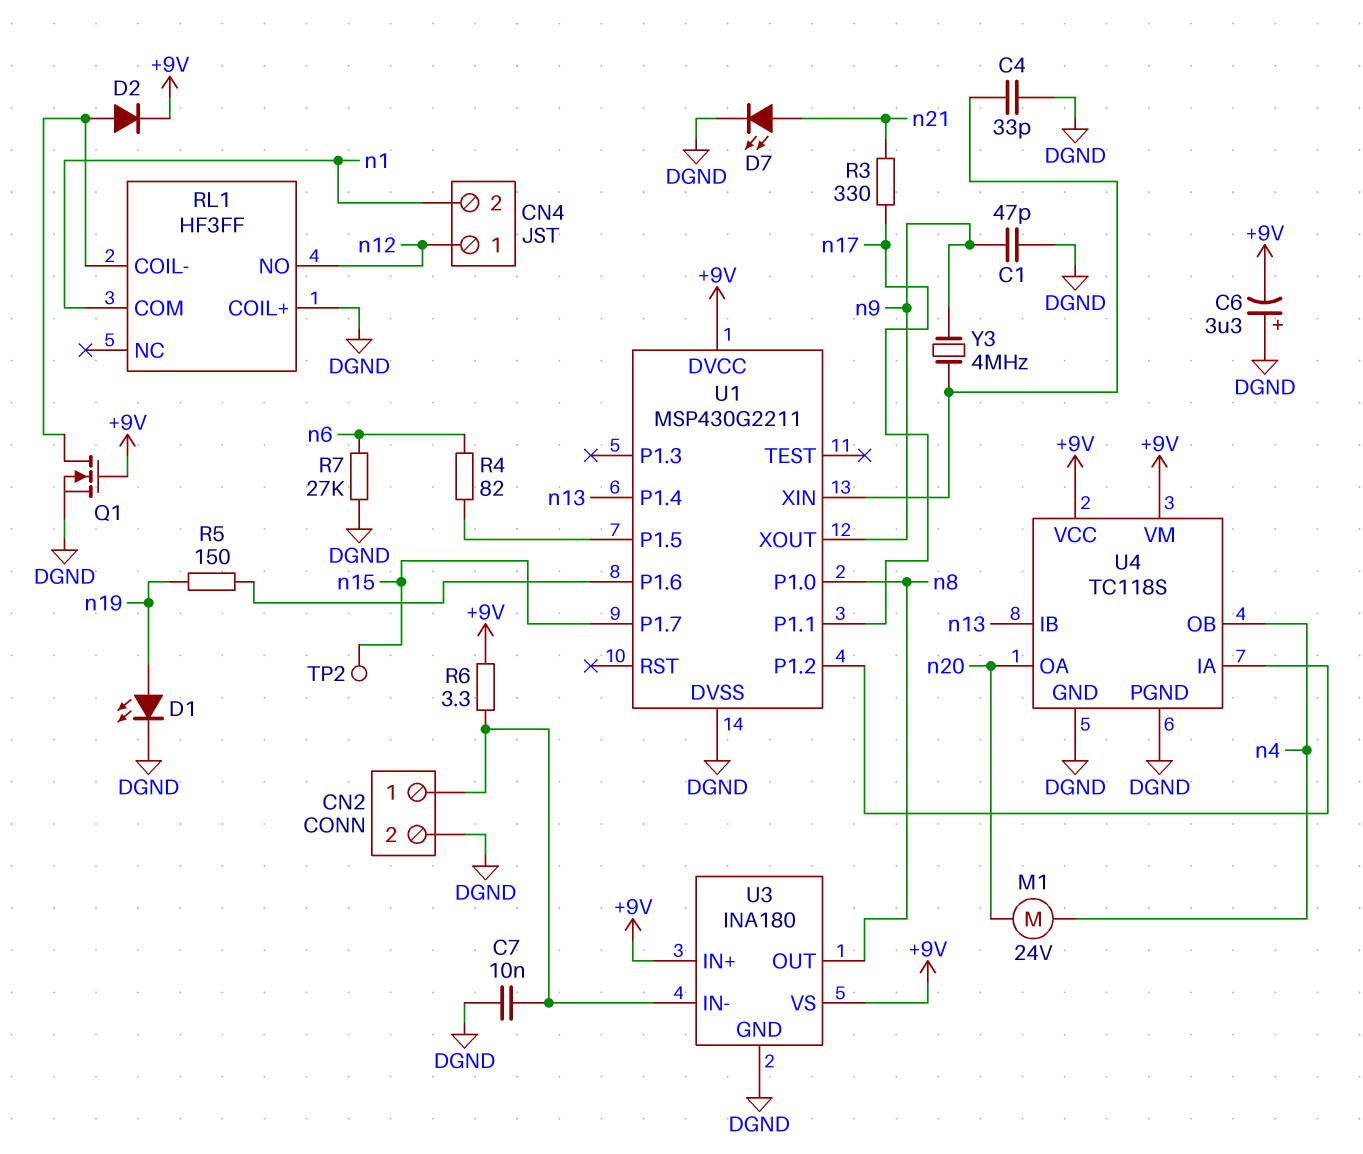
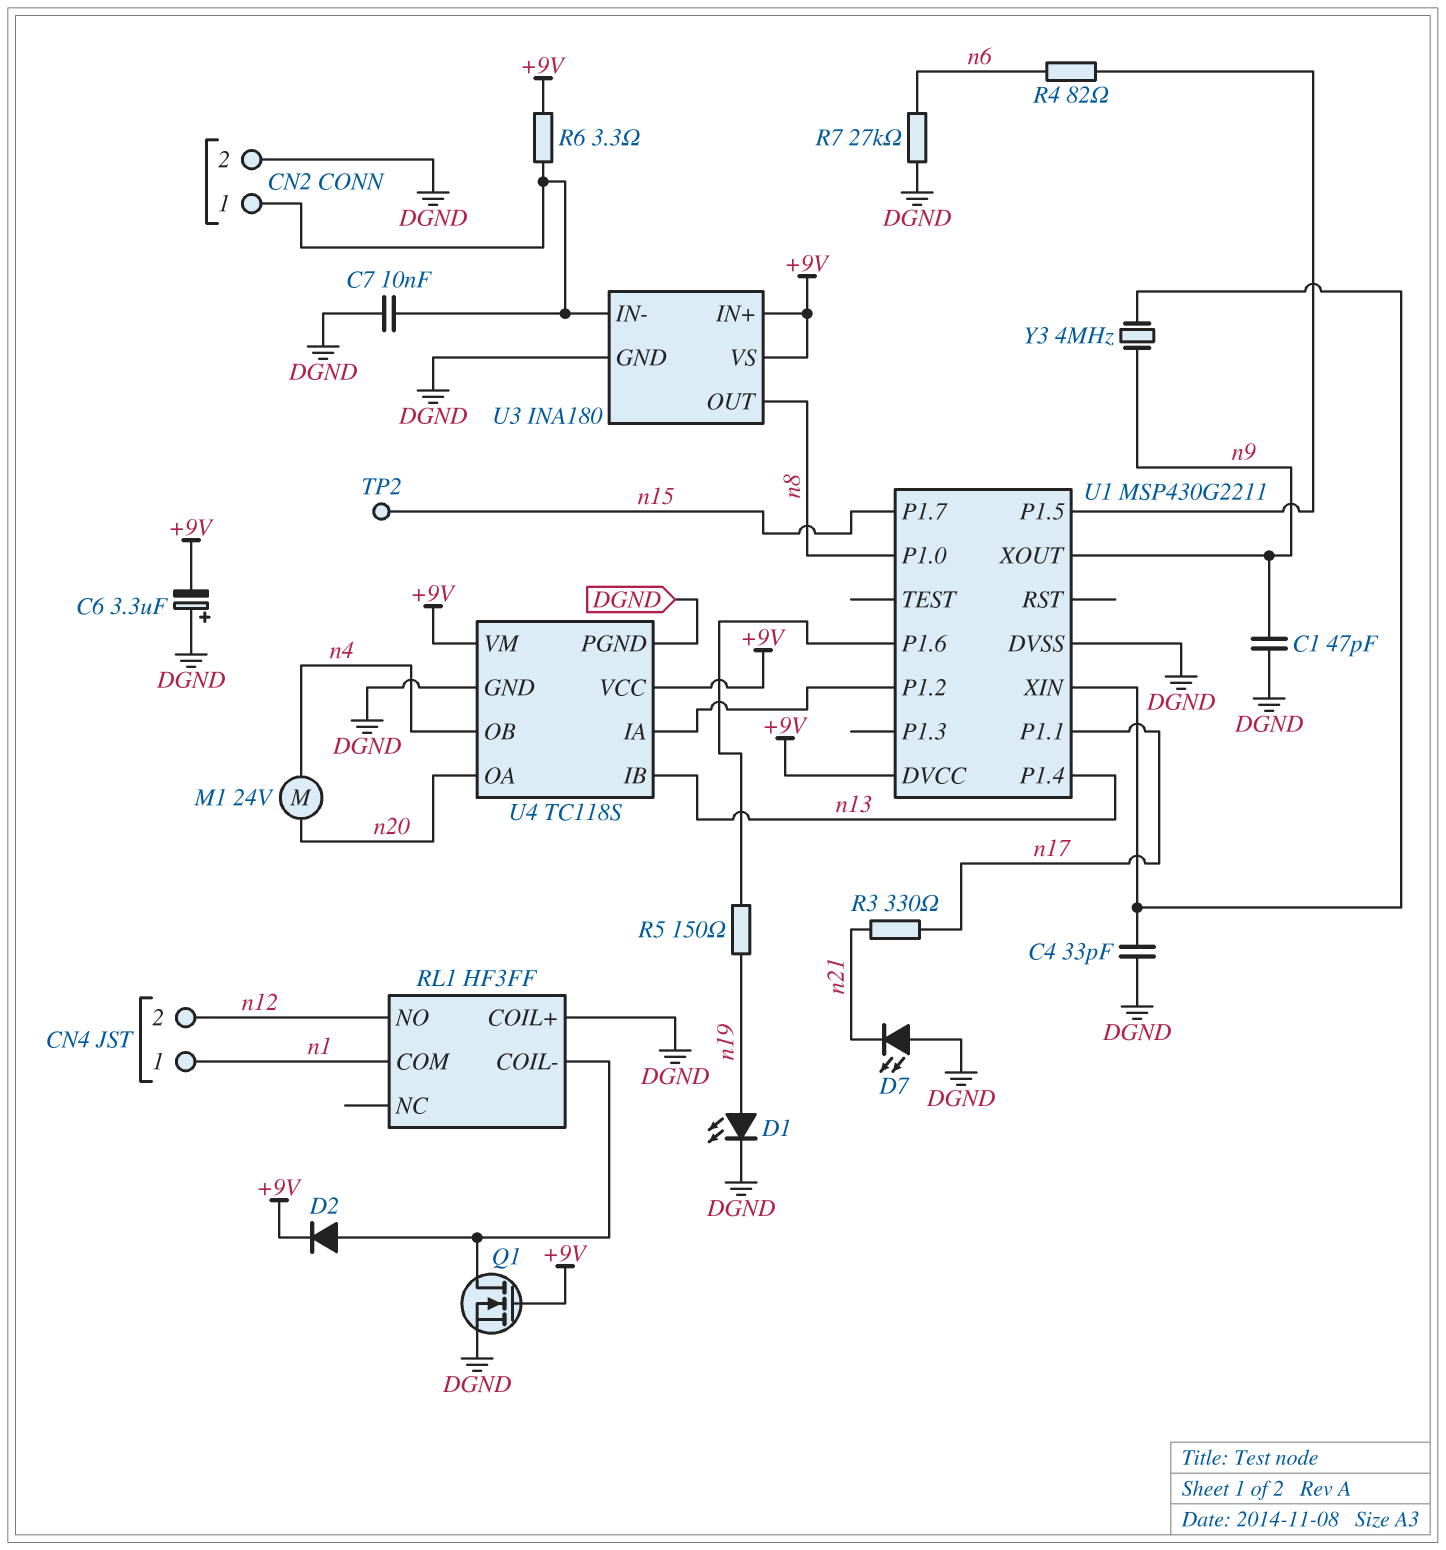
CN4 pin 1: n12 -> n1
CN4 pin 2: n1 -> n12
D7: LED (A n21, K DGND) -> LED (A DGND, K n21)

